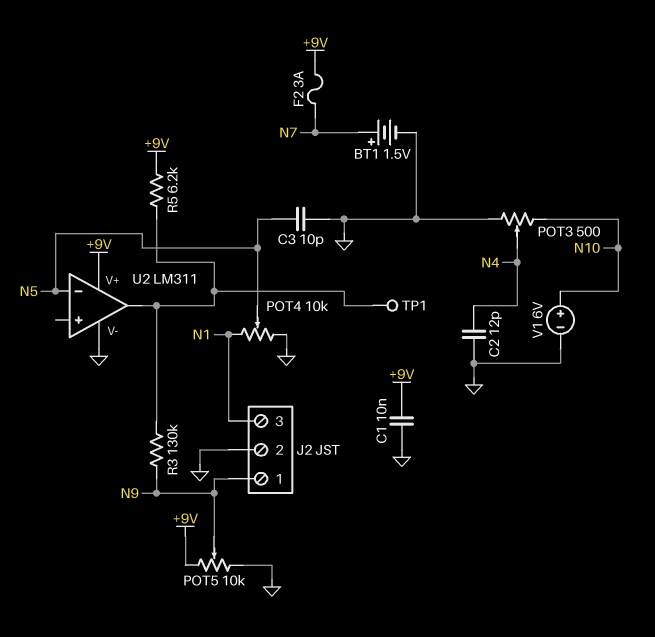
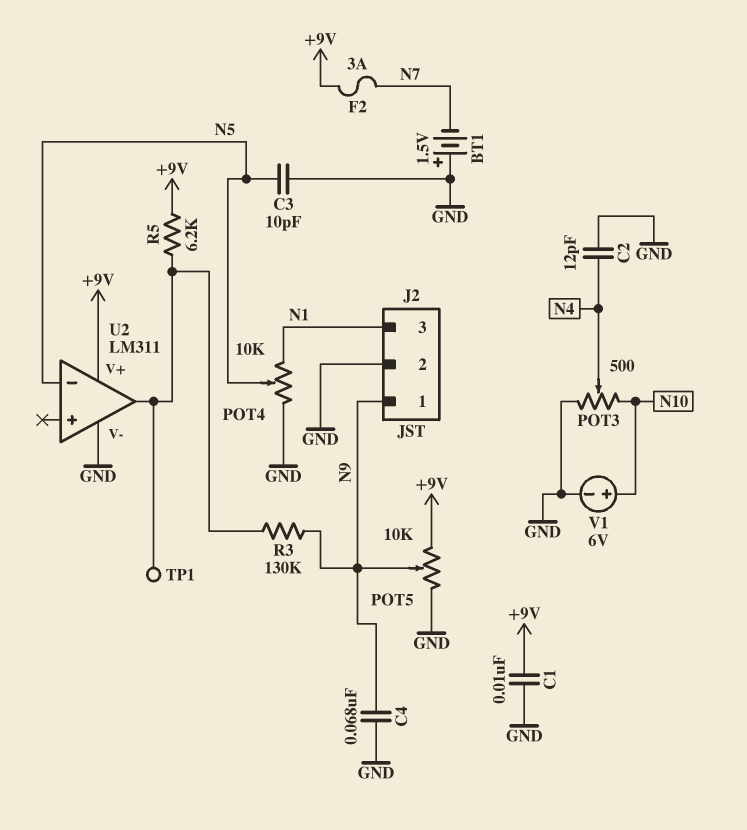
BT1: 1.5V (plus N7, minus GND) -> 1.5V (plus GND, minus N7)
C4: none -> 68nF (GND, N9)

